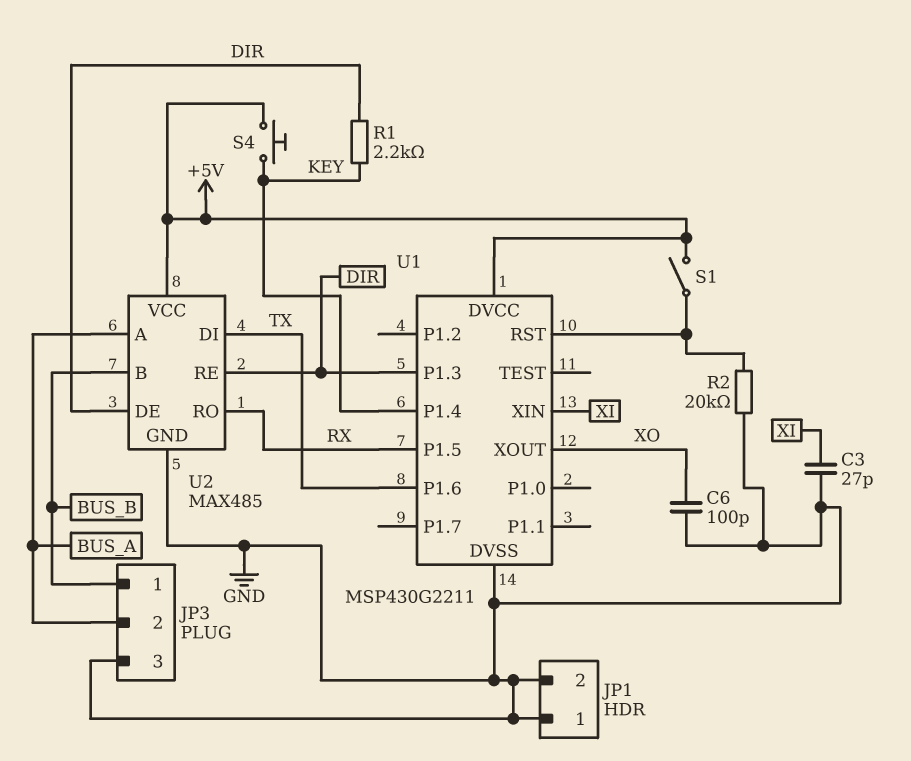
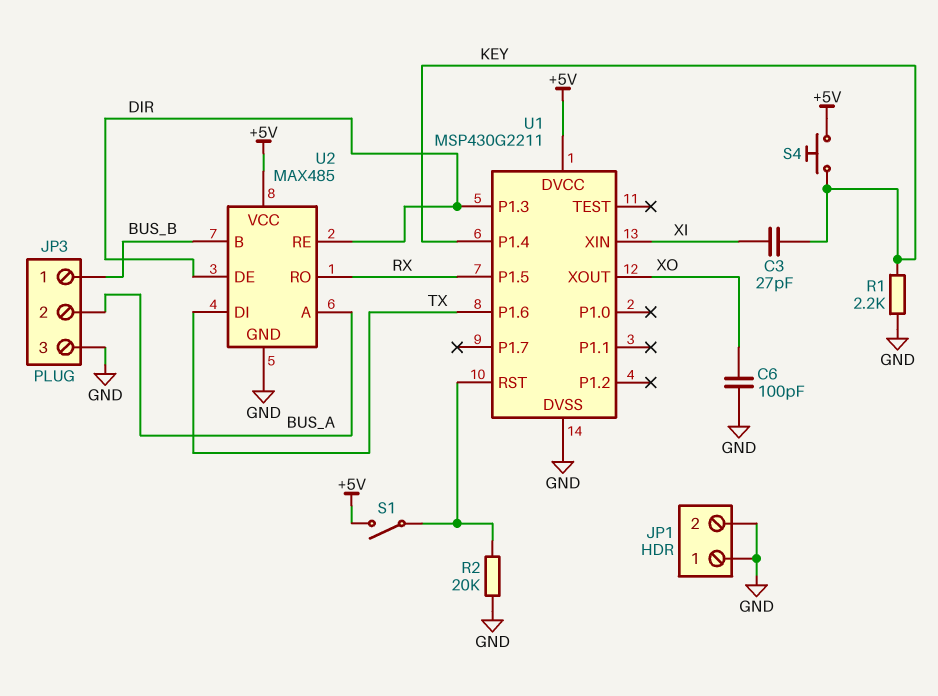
C3: 27pF (GND, XI) -> 27pF (KEY, XI)
R1: 2.2k (DIR, KEY) -> 2.2k (GND, KEY)

